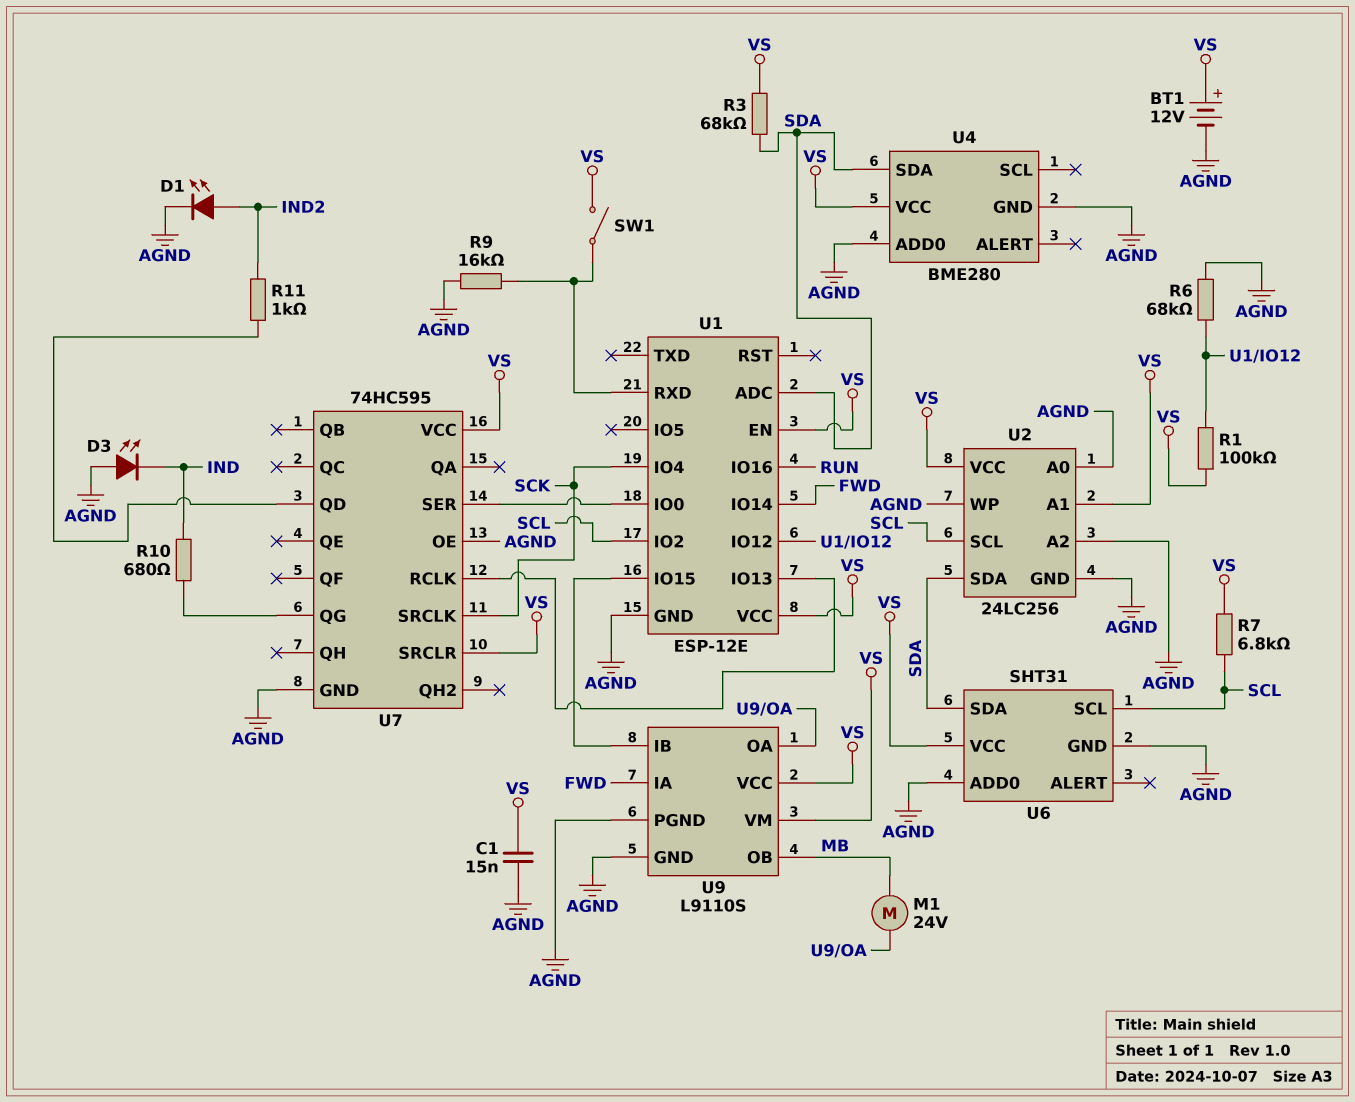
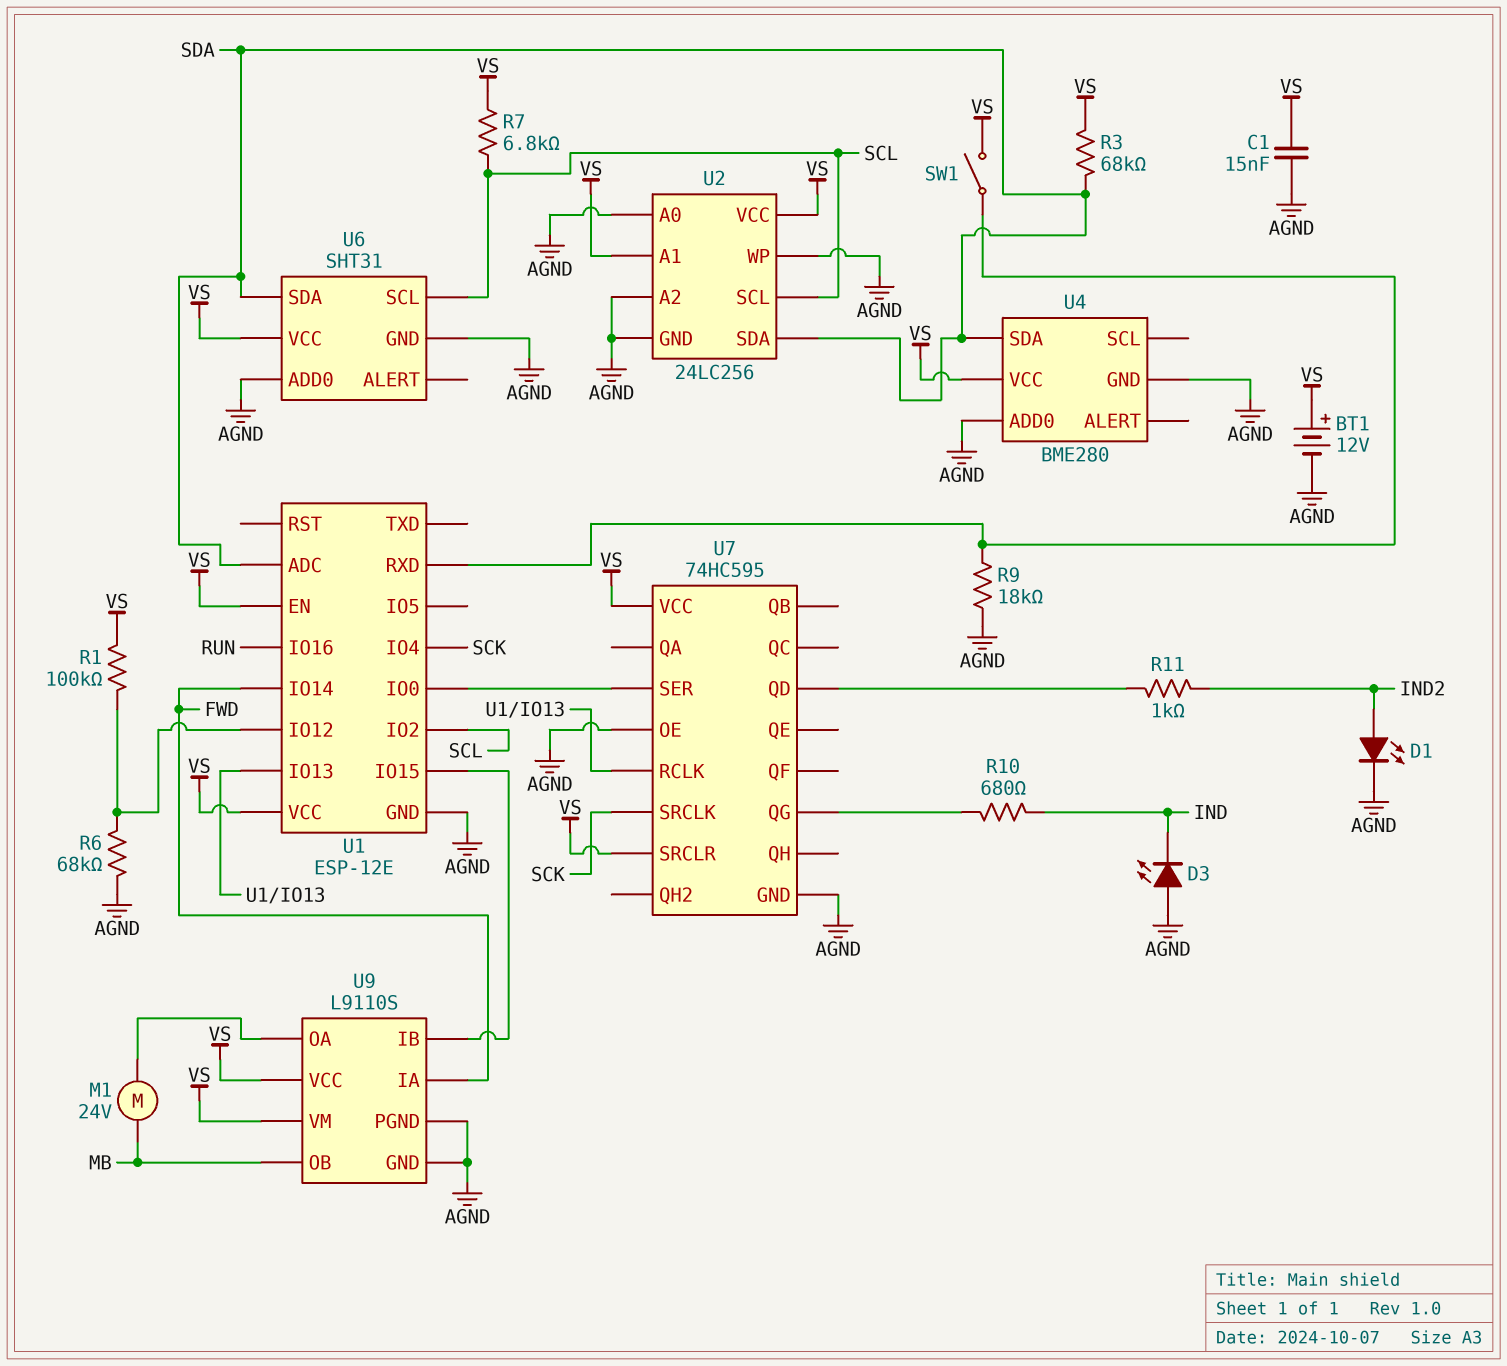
R9: 16k (AGND, U1/RXD) -> 18k (AGND, U1/RXD)

